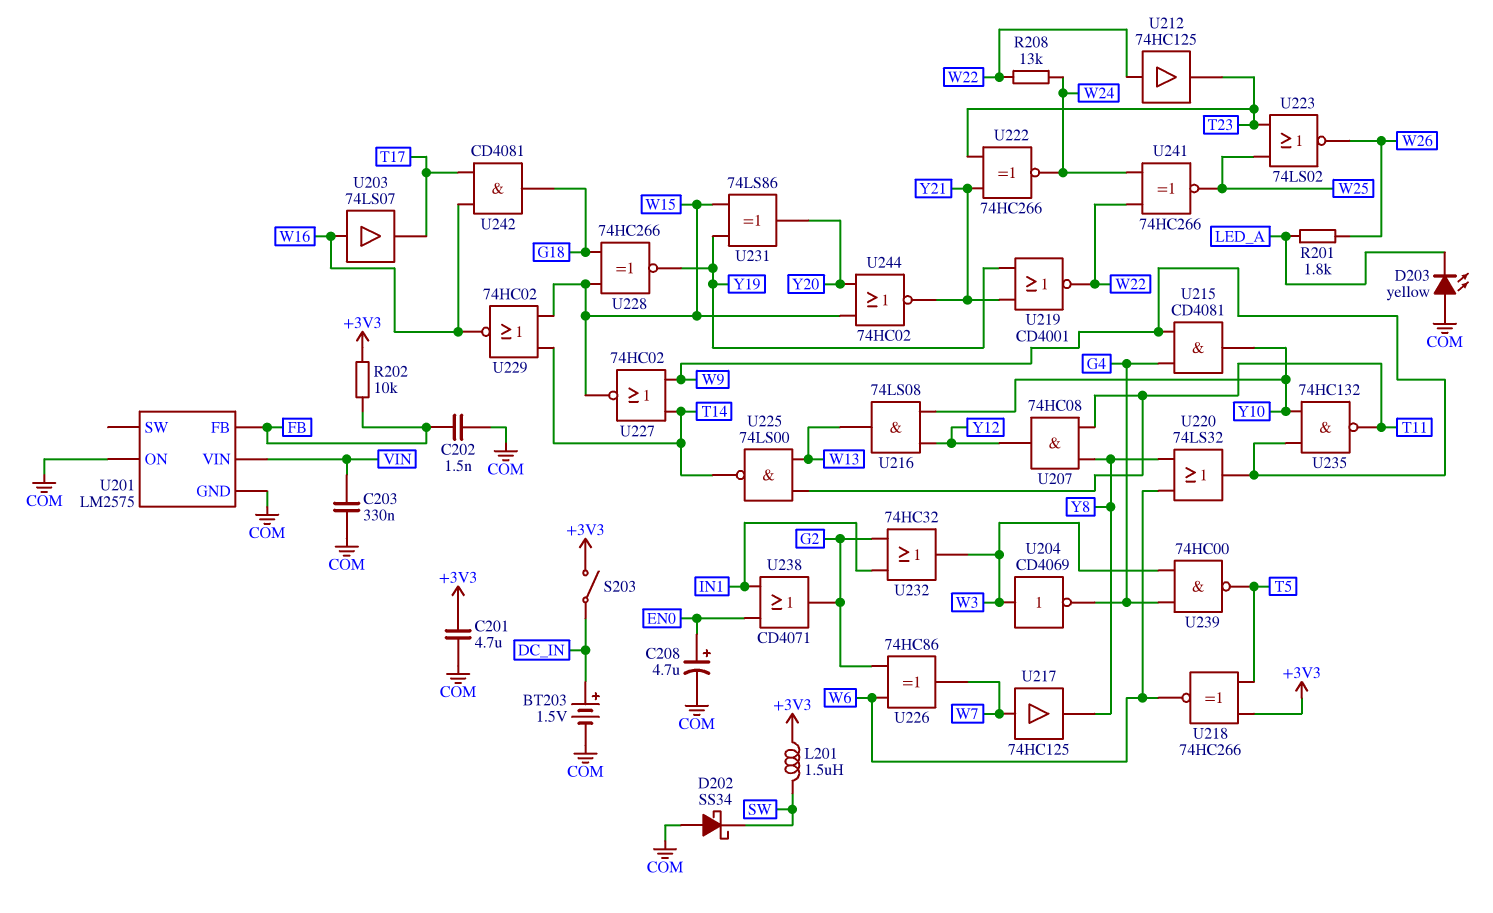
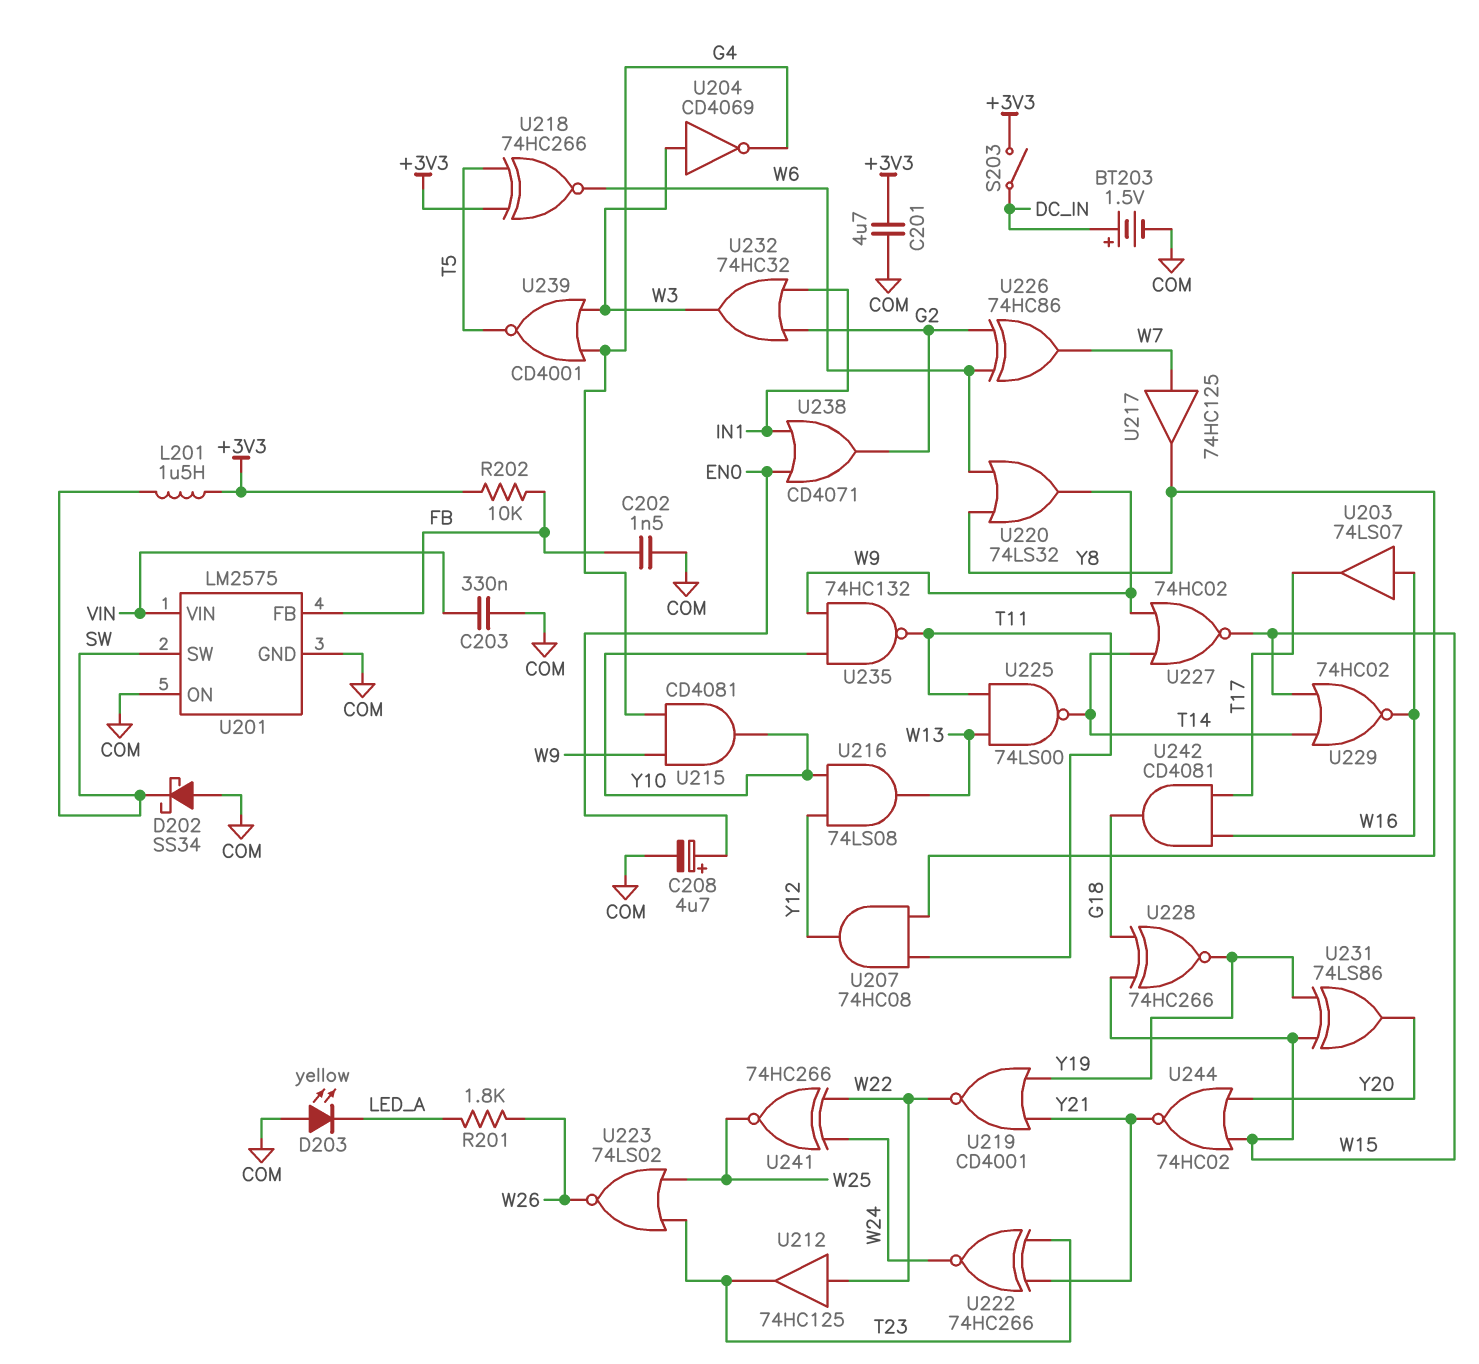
R208: 13k (W22, W24) -> none
U201 pin SW: none -> SW
U239: NAND 74HC00 (in G4, in W3, out T5) -> NOR CD4001 (in G4, in W3, out T5)

